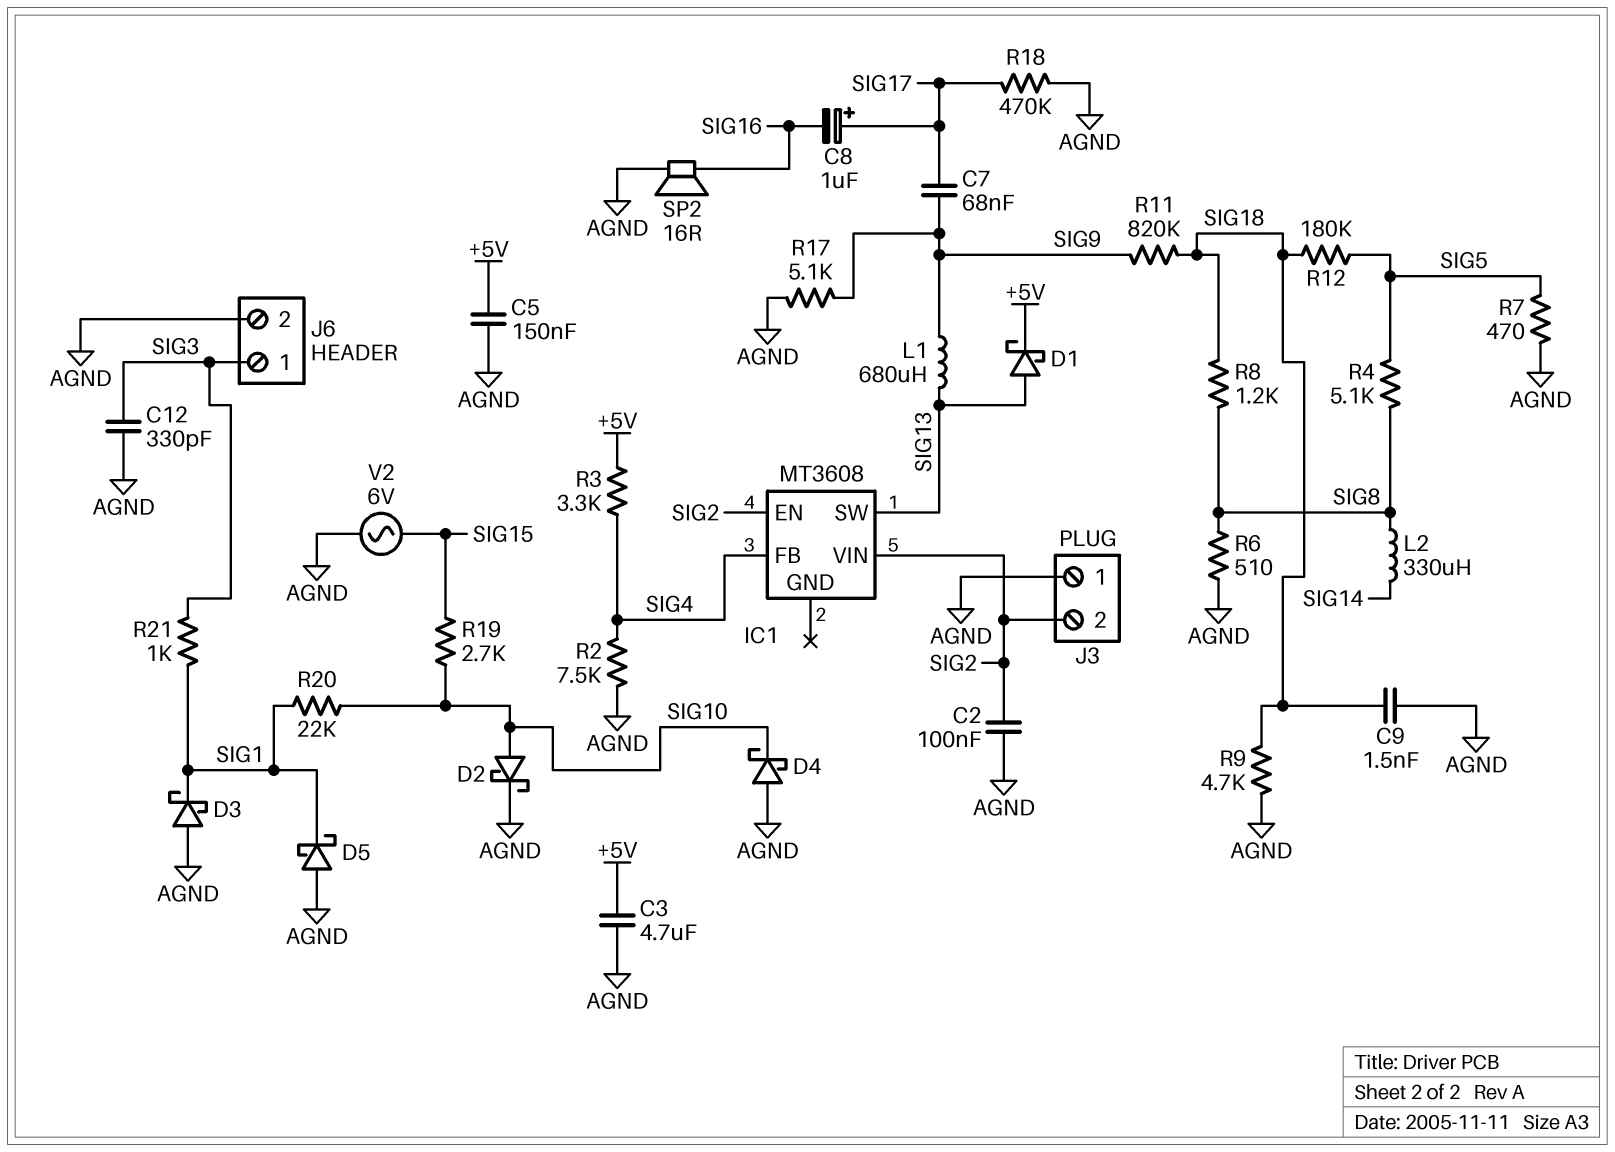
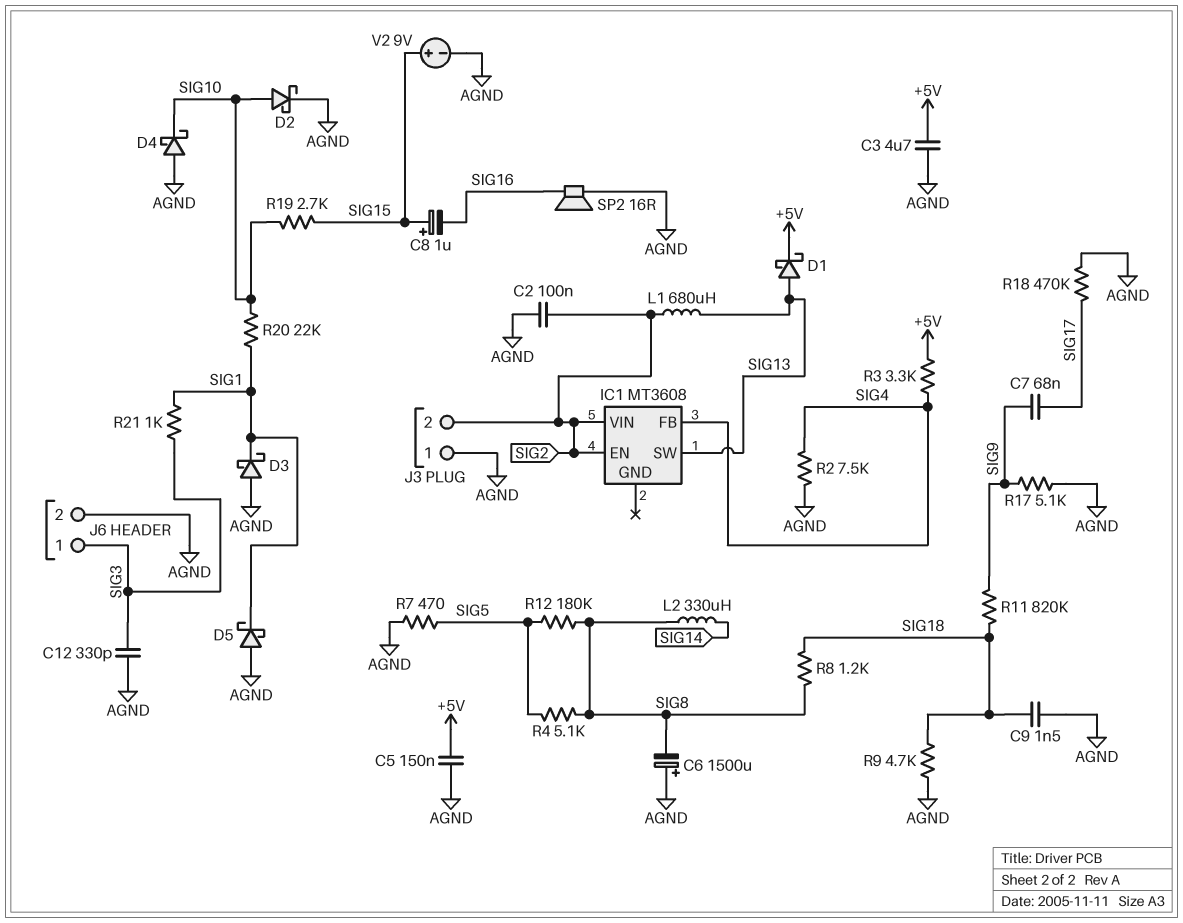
C6: none -> 1500uF (plus AGND, minus SIG8)
C8: 1uF (plus SIG17, minus SIG16) -> 1uF (plus SIG15, minus SIG16)
L1: 680uH (SIG9, SIG13) -> 680uH (SIG2, SIG13)
R6: 510 (AGND, SIG8) -> none
R12: 180k (SIG5, SIG18) -> 180k (SIG5, SIG8)
V2: AC 6V (AGND, SIG15) -> 9V (plus SIG15, minus AGND)

